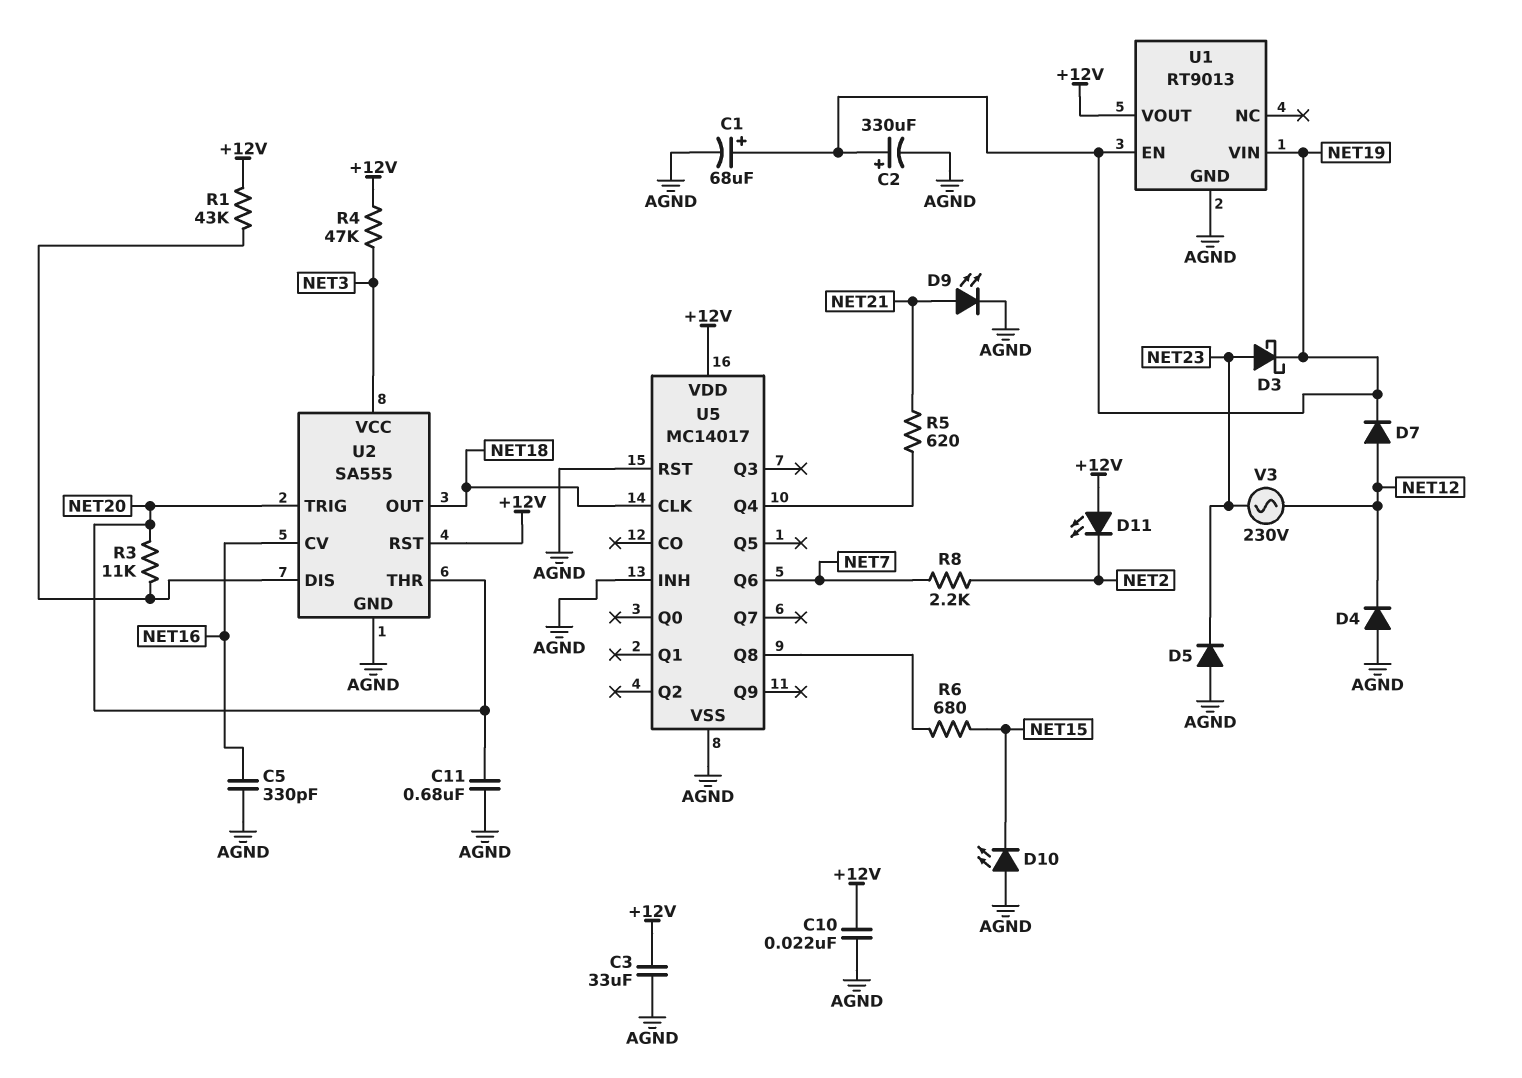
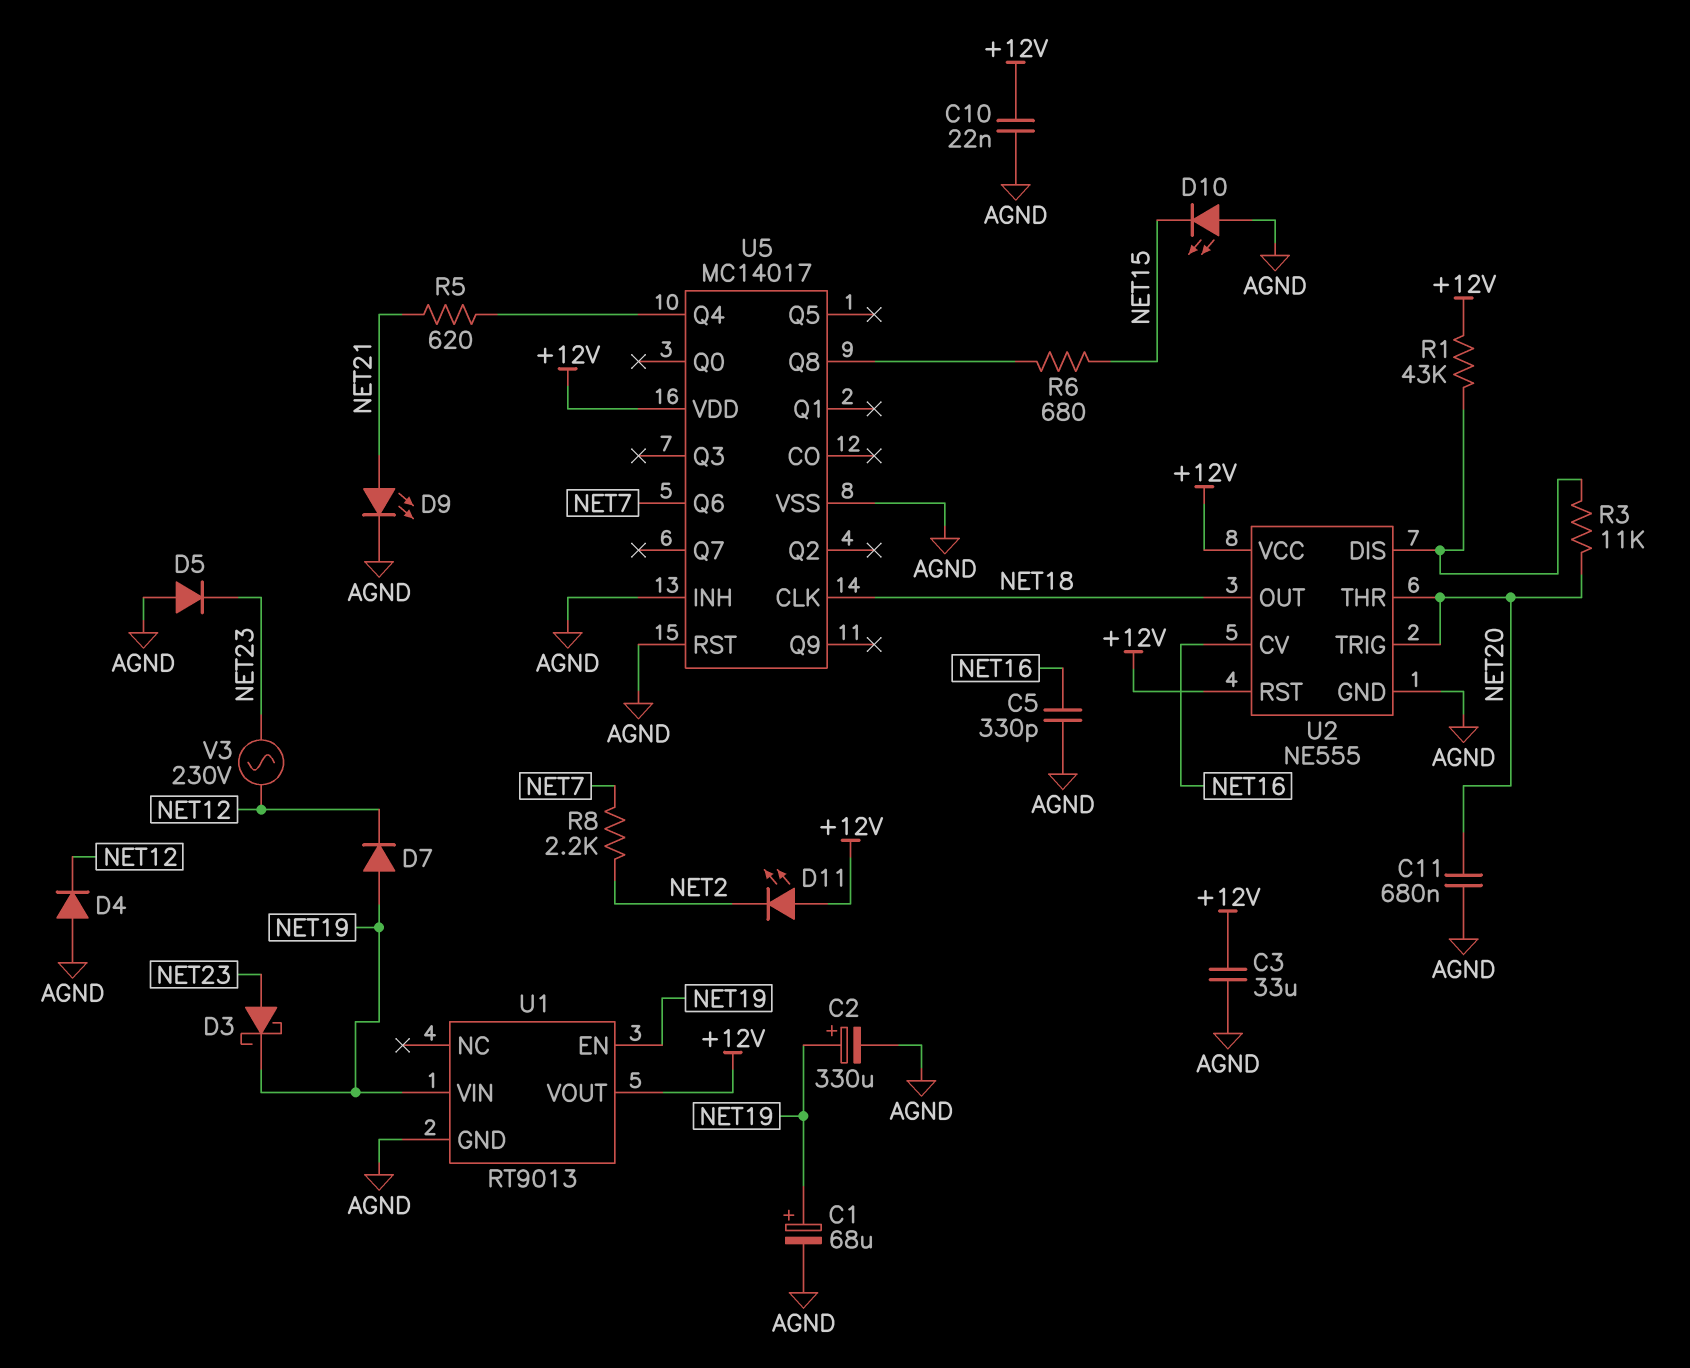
D7: diode (A NET12, K NET19) -> diode (A NET19, K NET12)
R4: 47k (+12V, NET3) -> none
U2: SA555 -> NE555
U2 pin VCC: NET3 -> +12V

